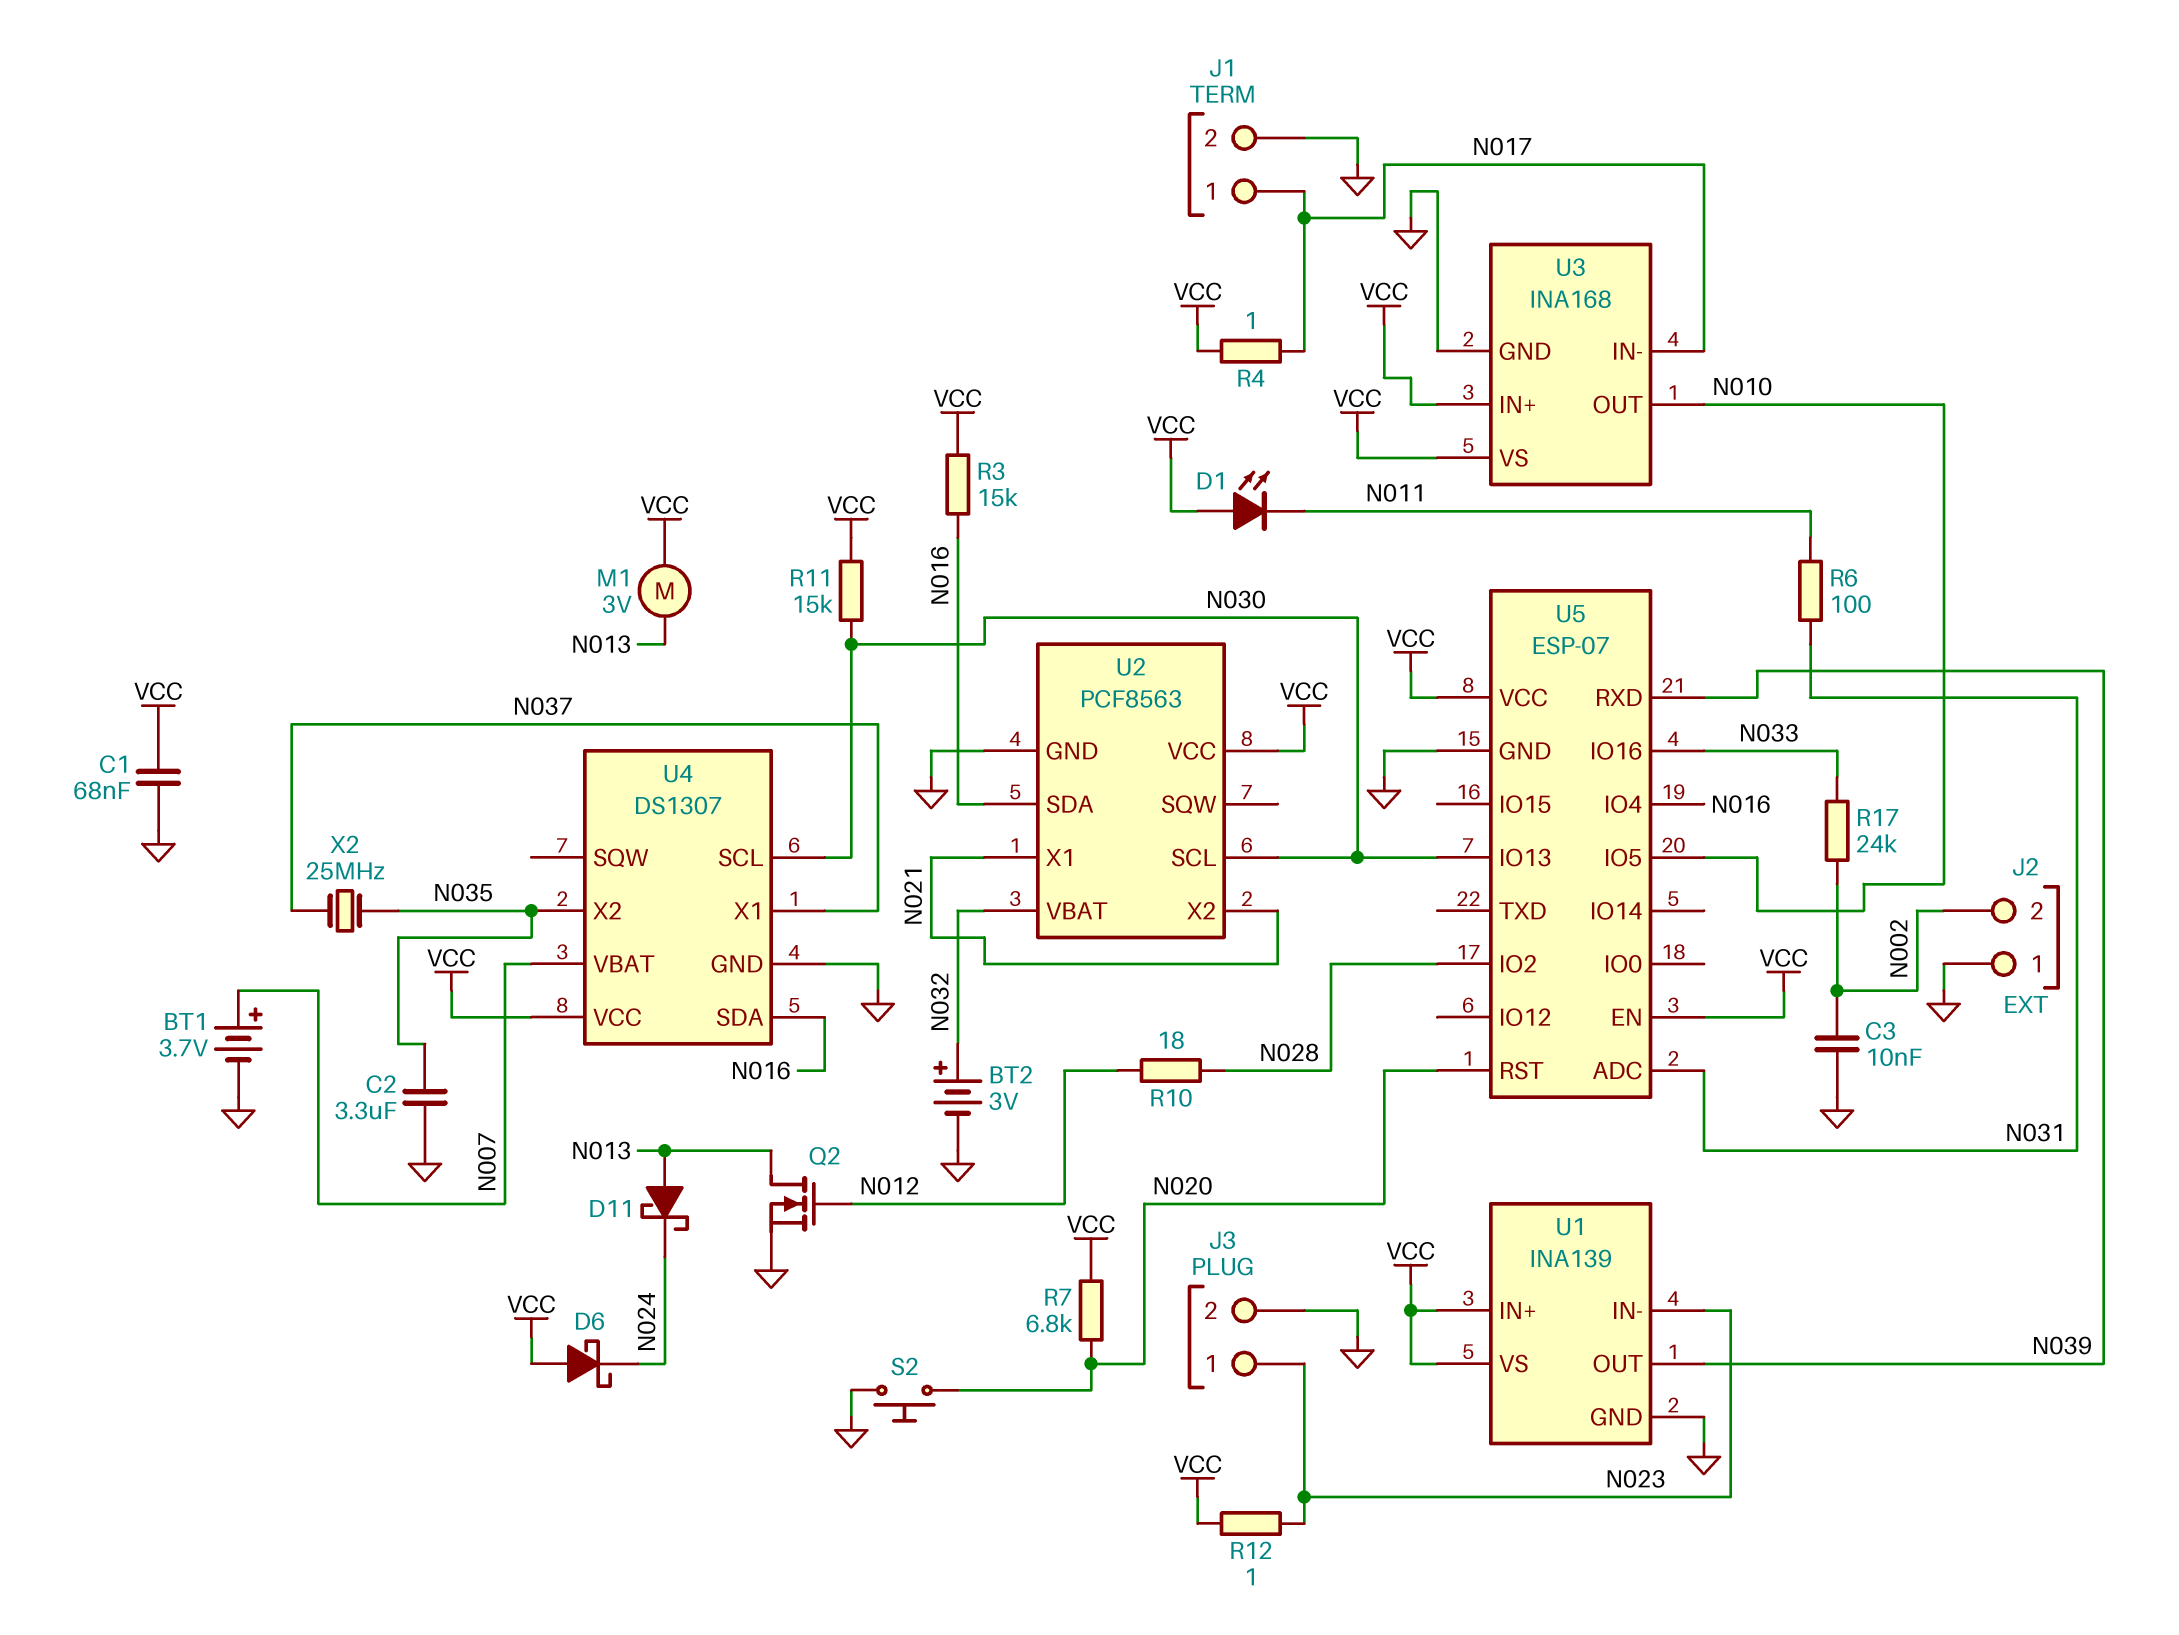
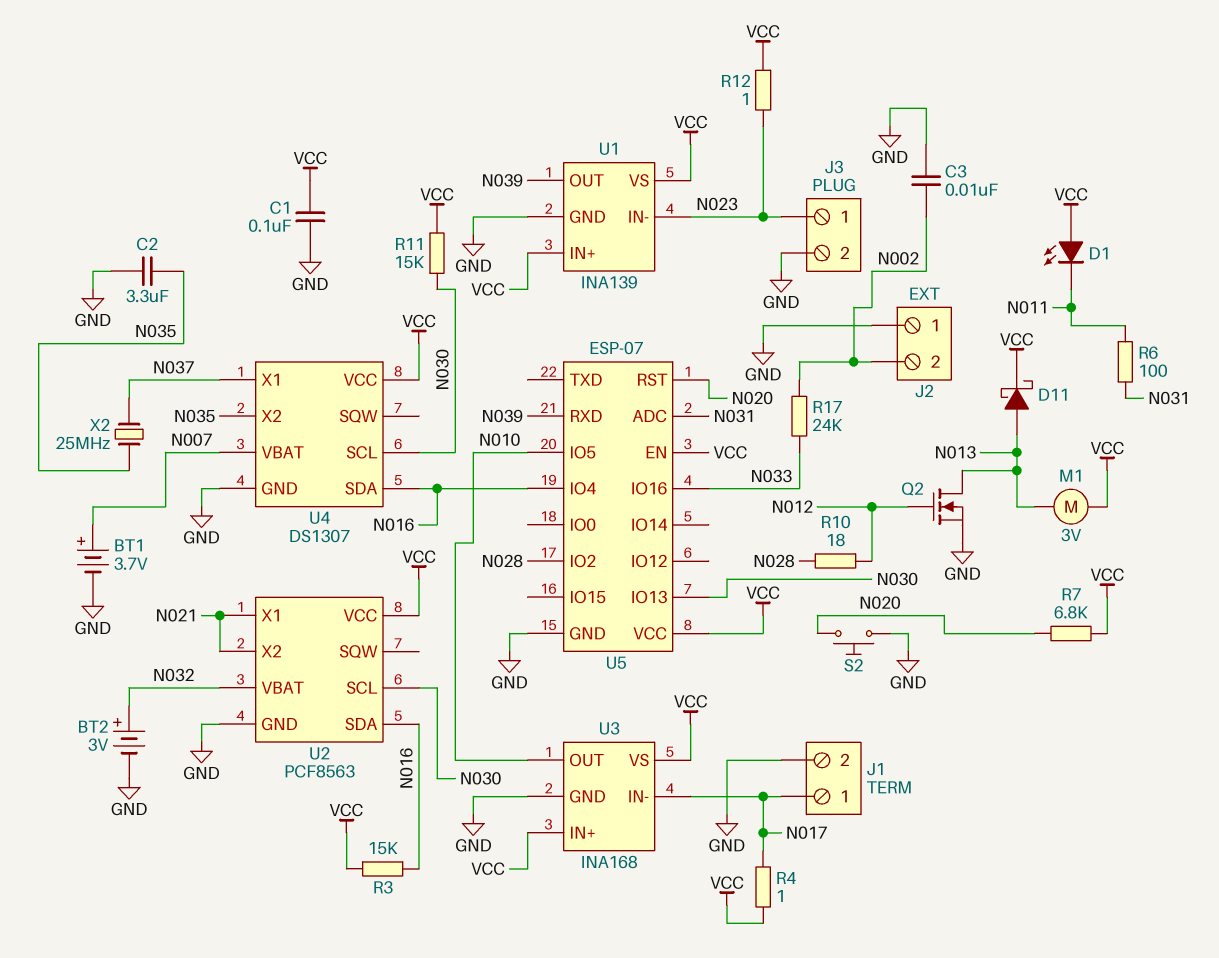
C1: 68nF (GND, VCC) -> 100nF (GND, VCC)
D6: schottky (A VCC, K N024) -> none
D11: schottky (A N013, K N024) -> schottky (A N013, K VCC)

